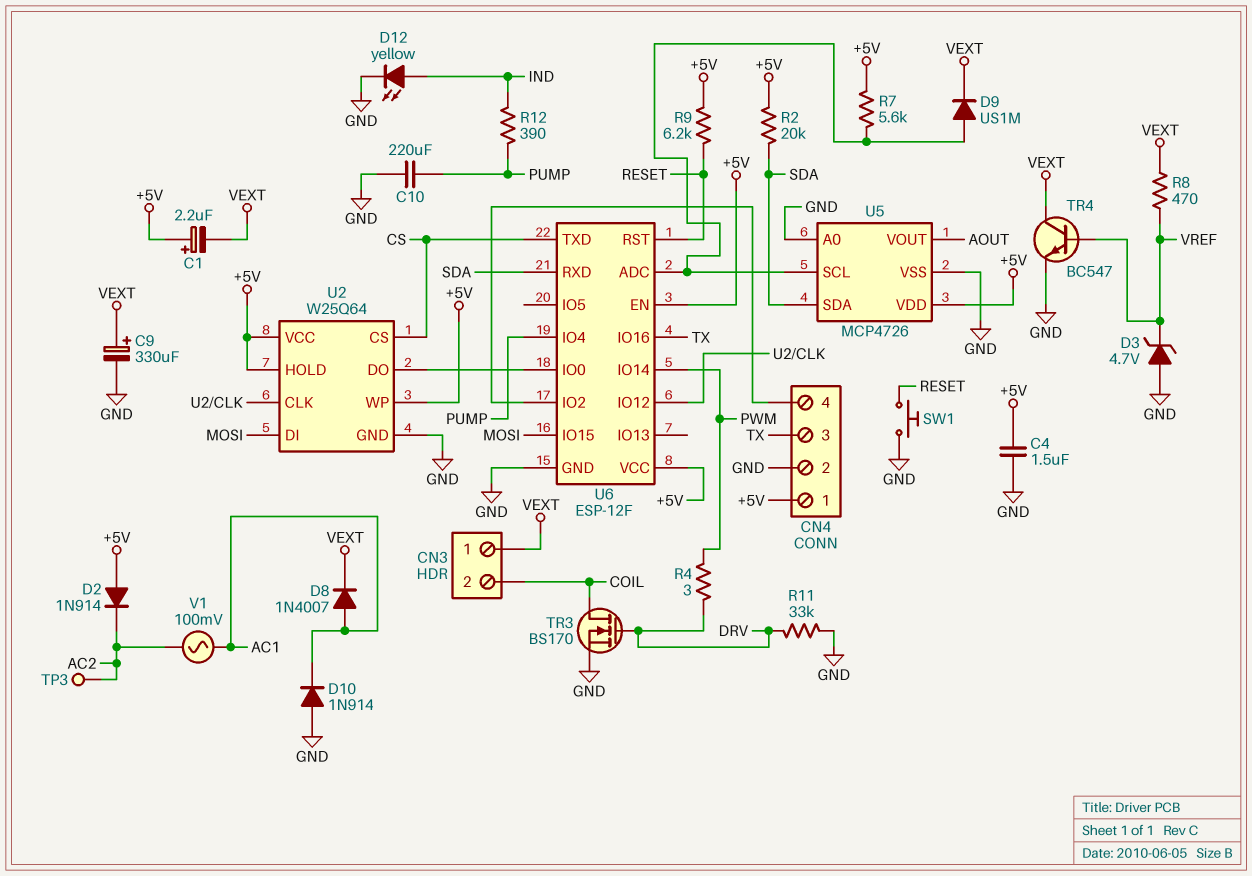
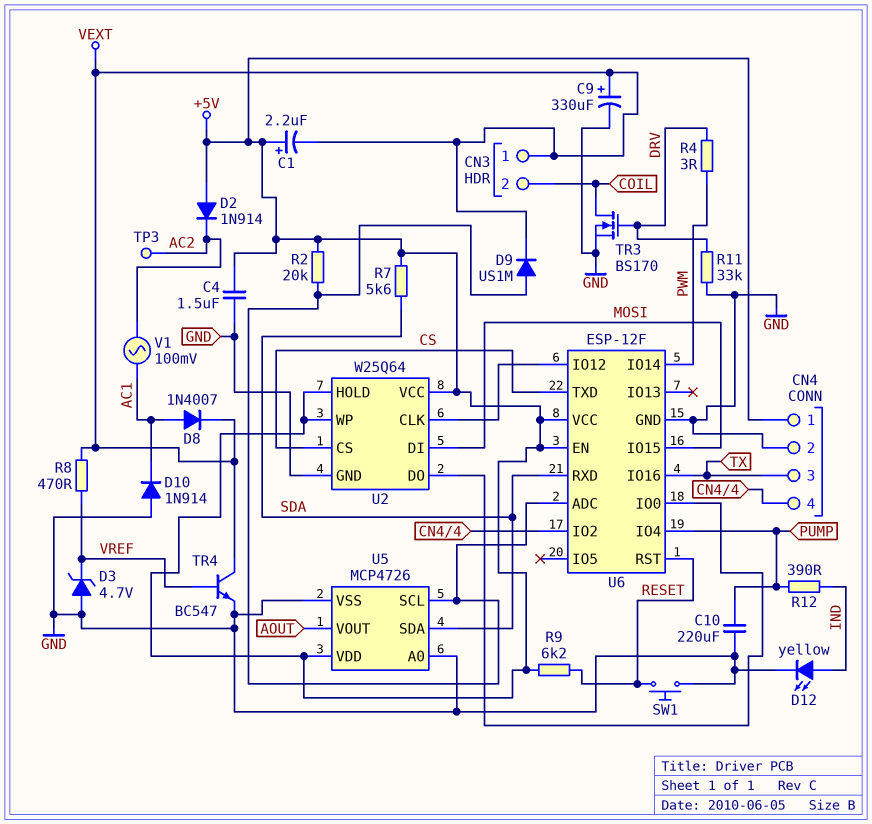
R2: 20k (+5V, SDA) -> 20k (+5V, U5/SCL)
R7: 5.6k (+5V, U5/SCL) -> 5.6k (+5V, SDA)

